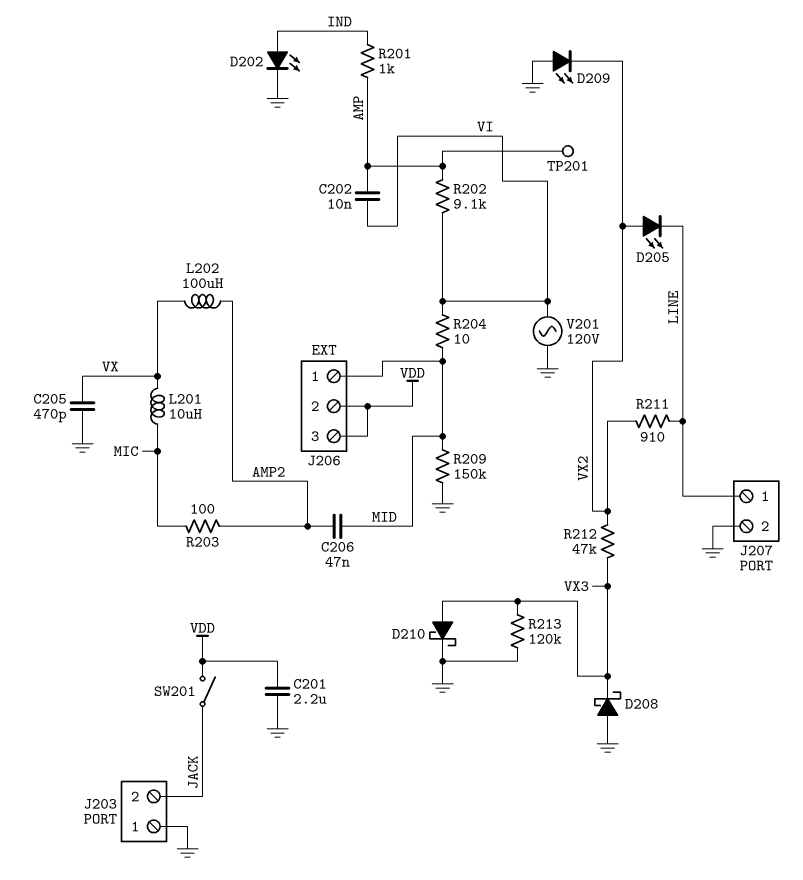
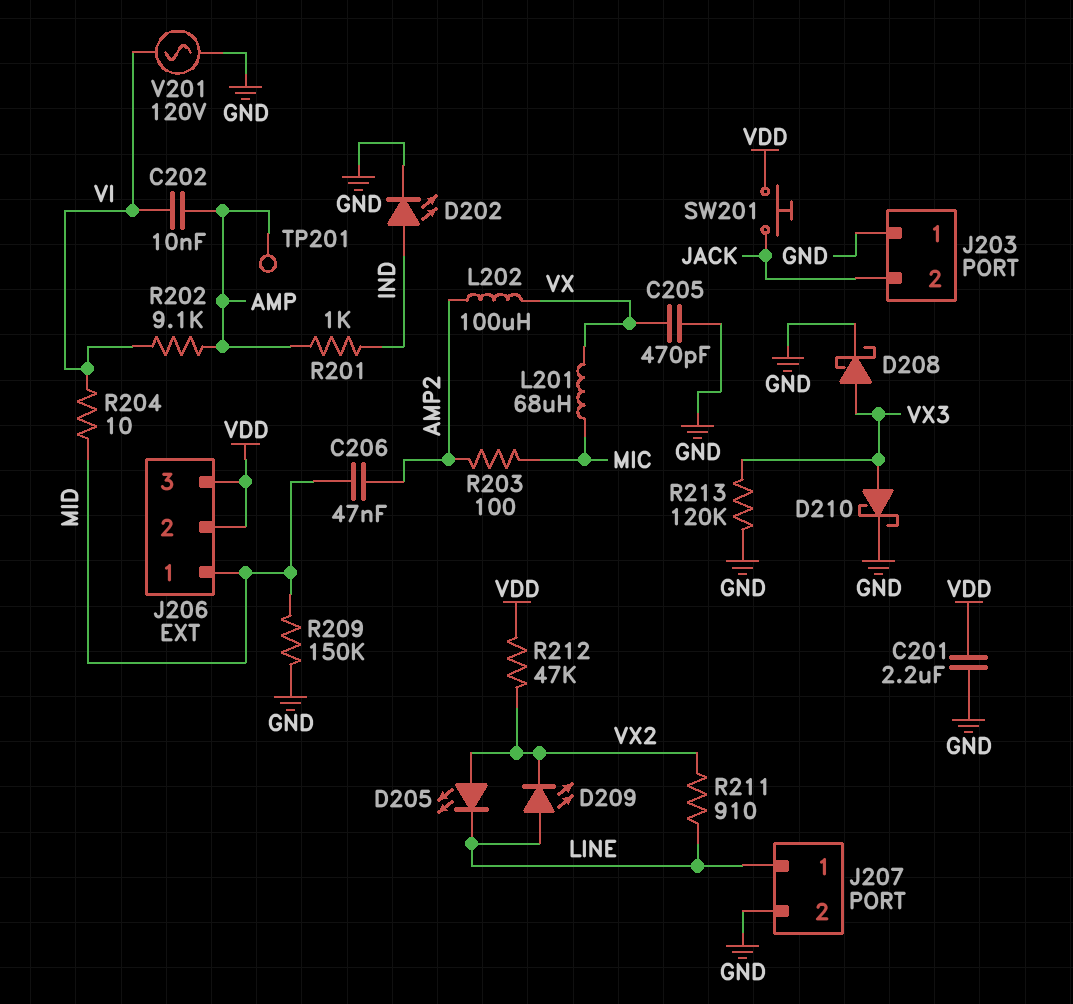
D208: schottky (A GND, K VX3) -> schottky (A VX3, K GND)
D209: LED (A GND, K VX2) -> LED (A LINE, K VX2)
L201: 10uH (MIC, VX) -> 68uH (MIC, VX)
R212: 47k (VX2, VX3) -> 47k (VDD, VX2)
SW201: switch (JACK, VDD) -> button (JACK, VDD)

